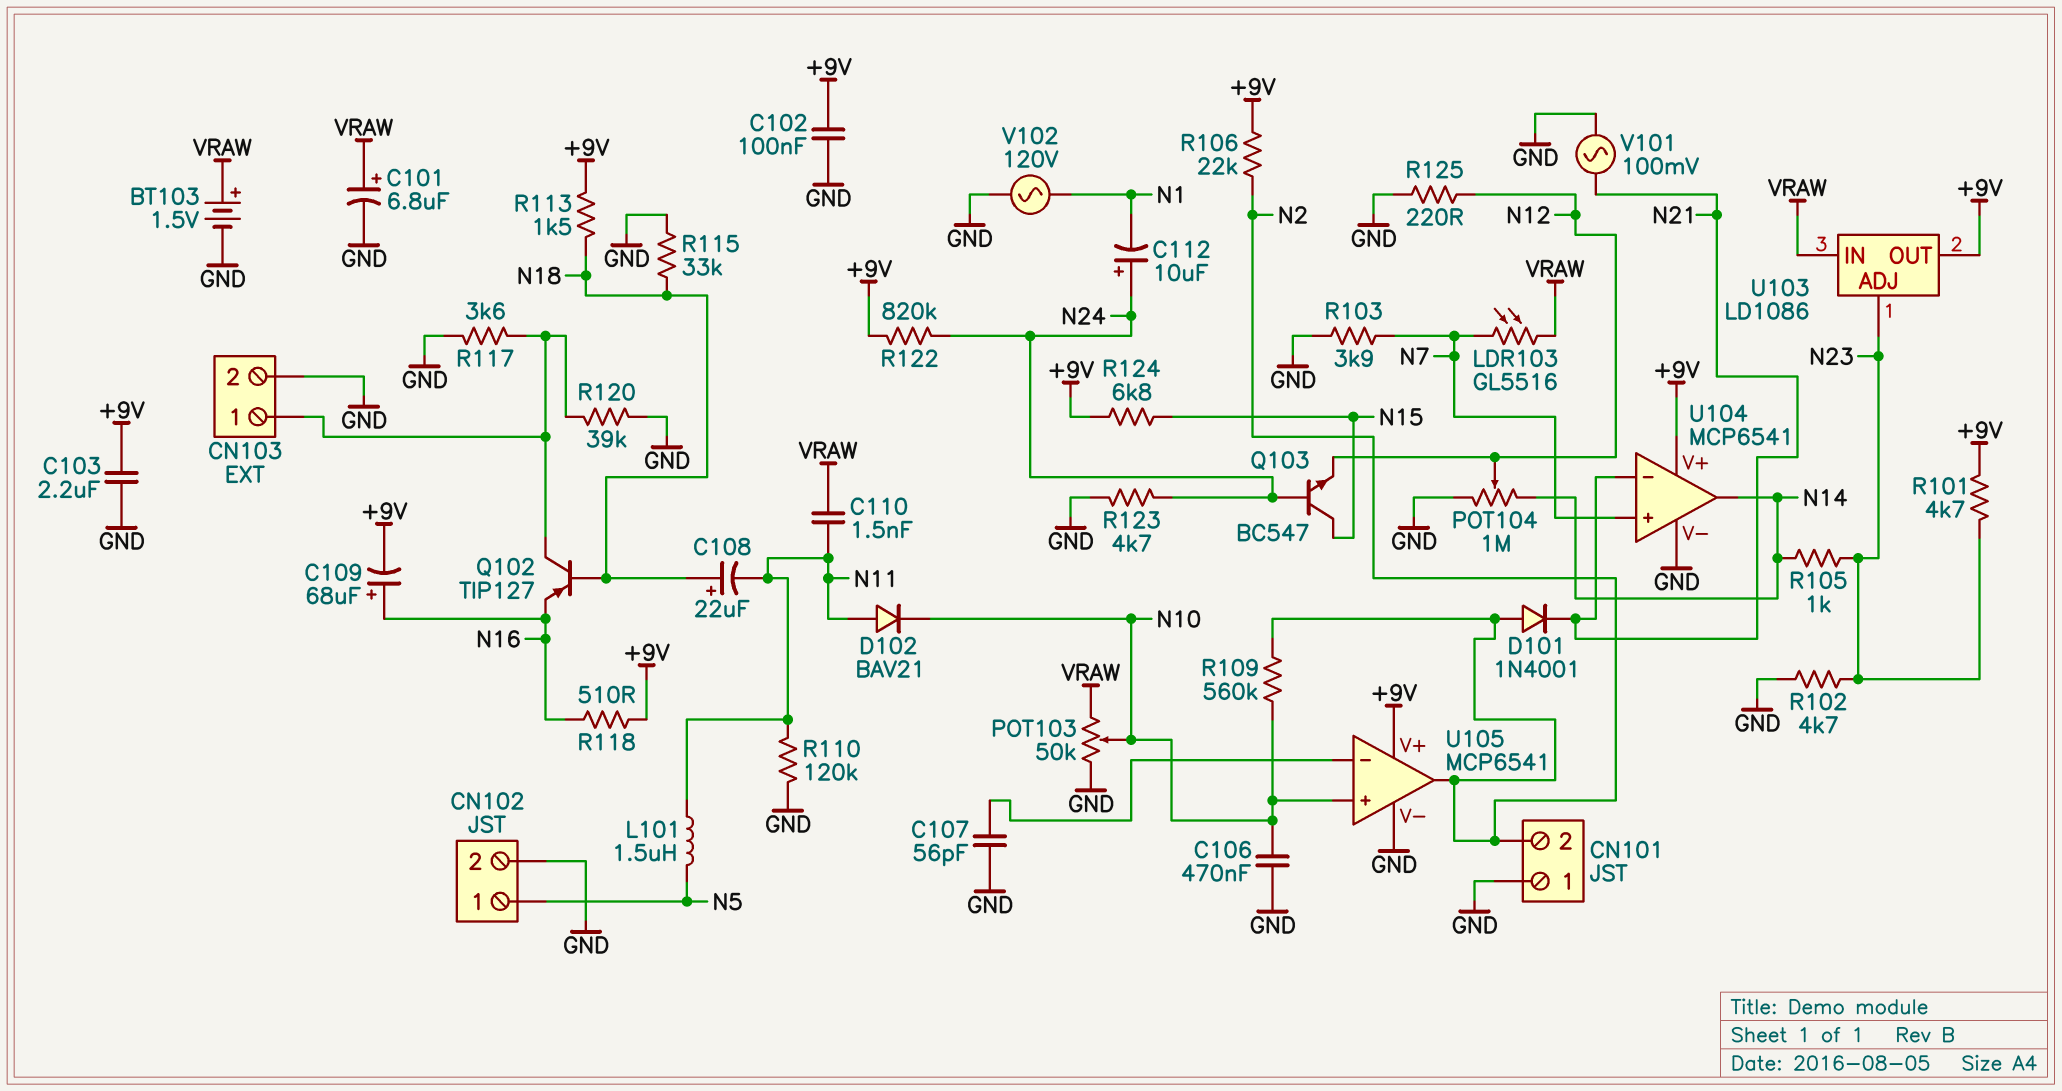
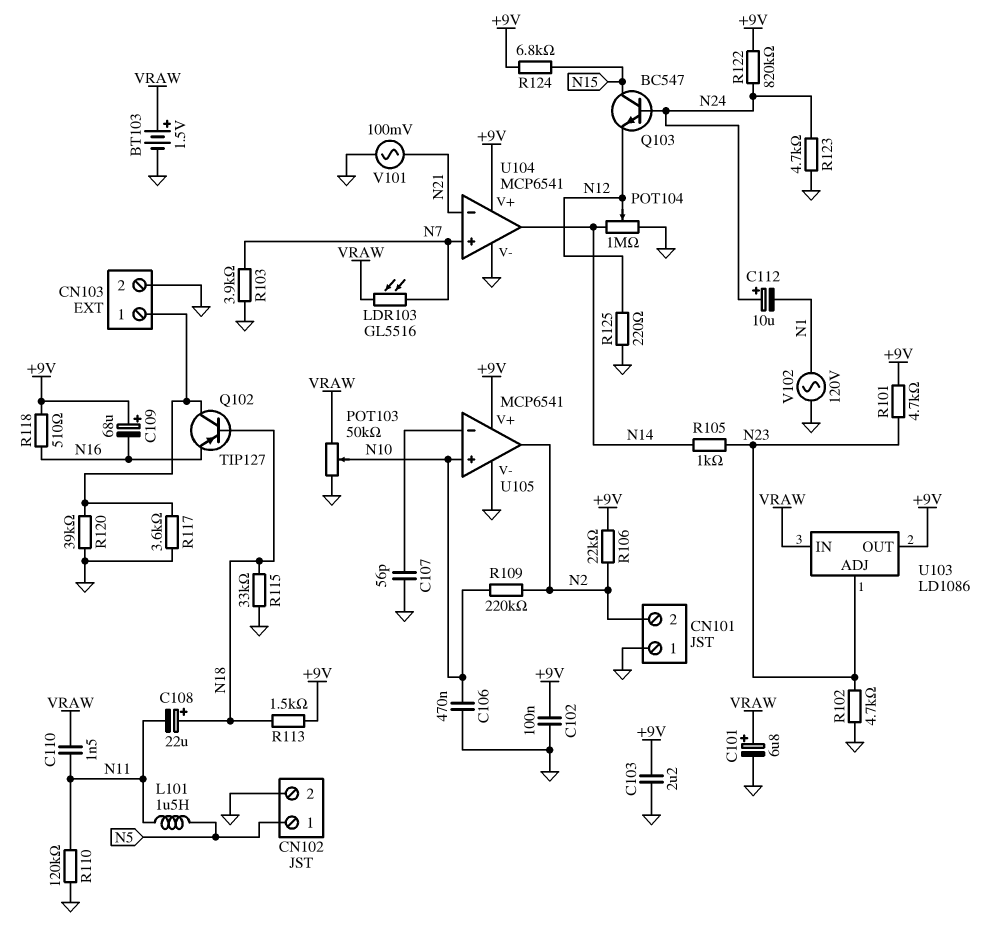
C109: 68uF (plus N16, minus +9V) -> 68uF (plus +9V, minus N16)
D101: diode 1N4001 (A N2, K N21) -> none
D102: diode BAV21 (A N11, K N10) -> none
R109: 560k (N2, N10) -> 220k (N2, N10)

